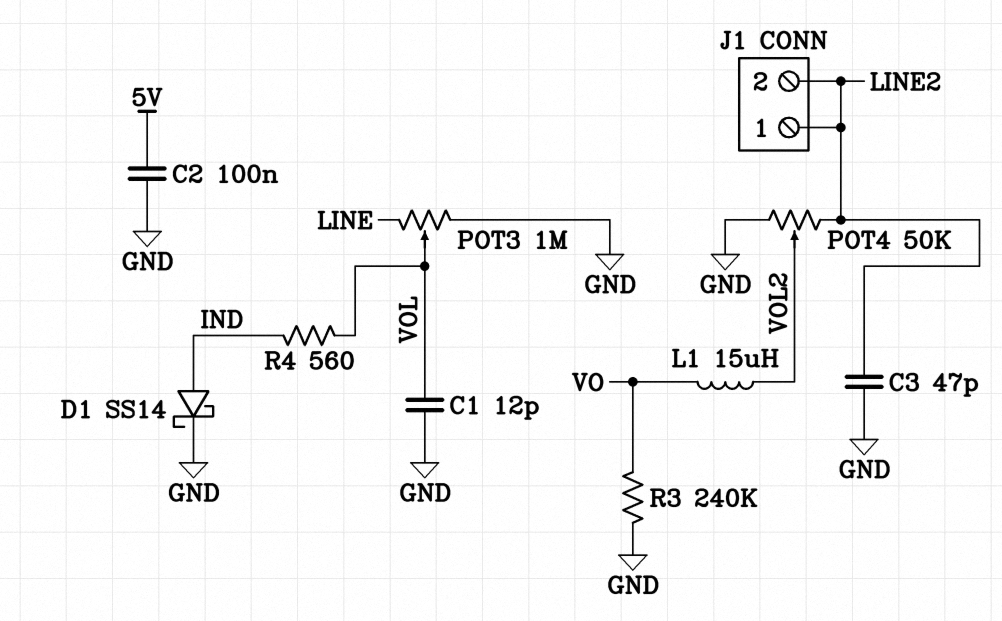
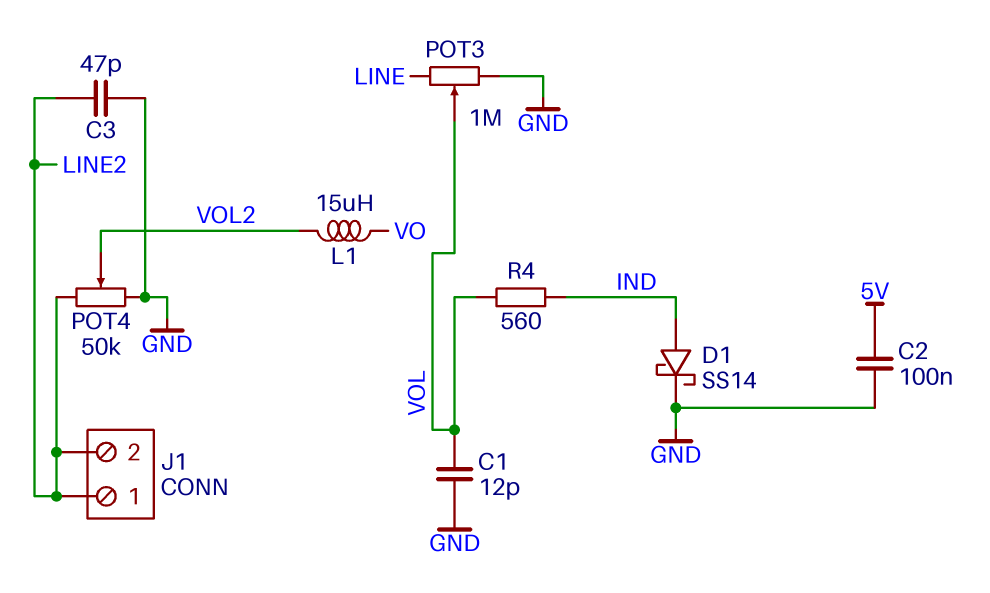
R3: 240k (GND, VO) -> none

